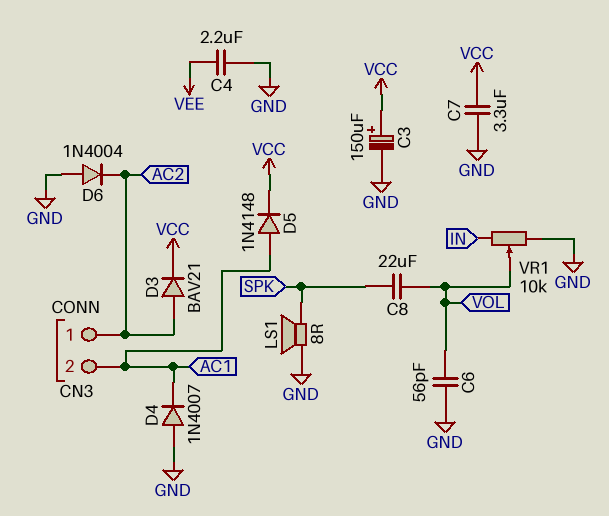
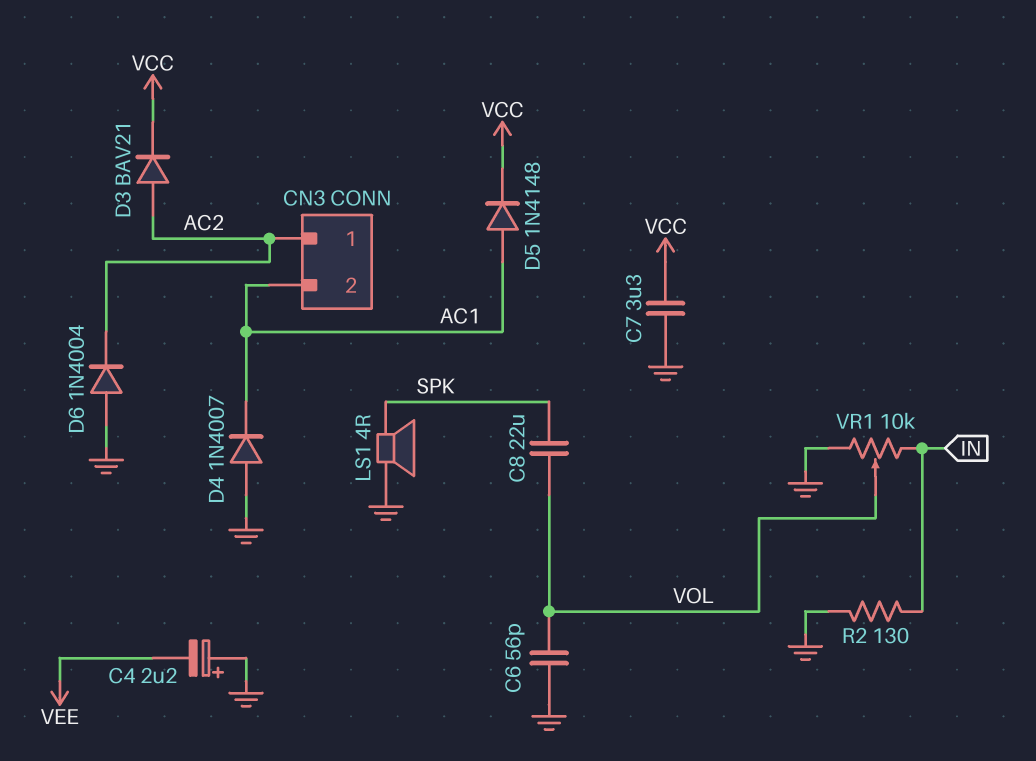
C3: 150uF (plus VCC, minus GND) -> none
C4: 2.2uF (GND, VEE) -> 2.2uF (plus GND, minus VEE)
LS1: speaker 8R (GND, SPK) -> speaker 4R (GND, SPK)
R2: none -> 130 (GND, IN)

